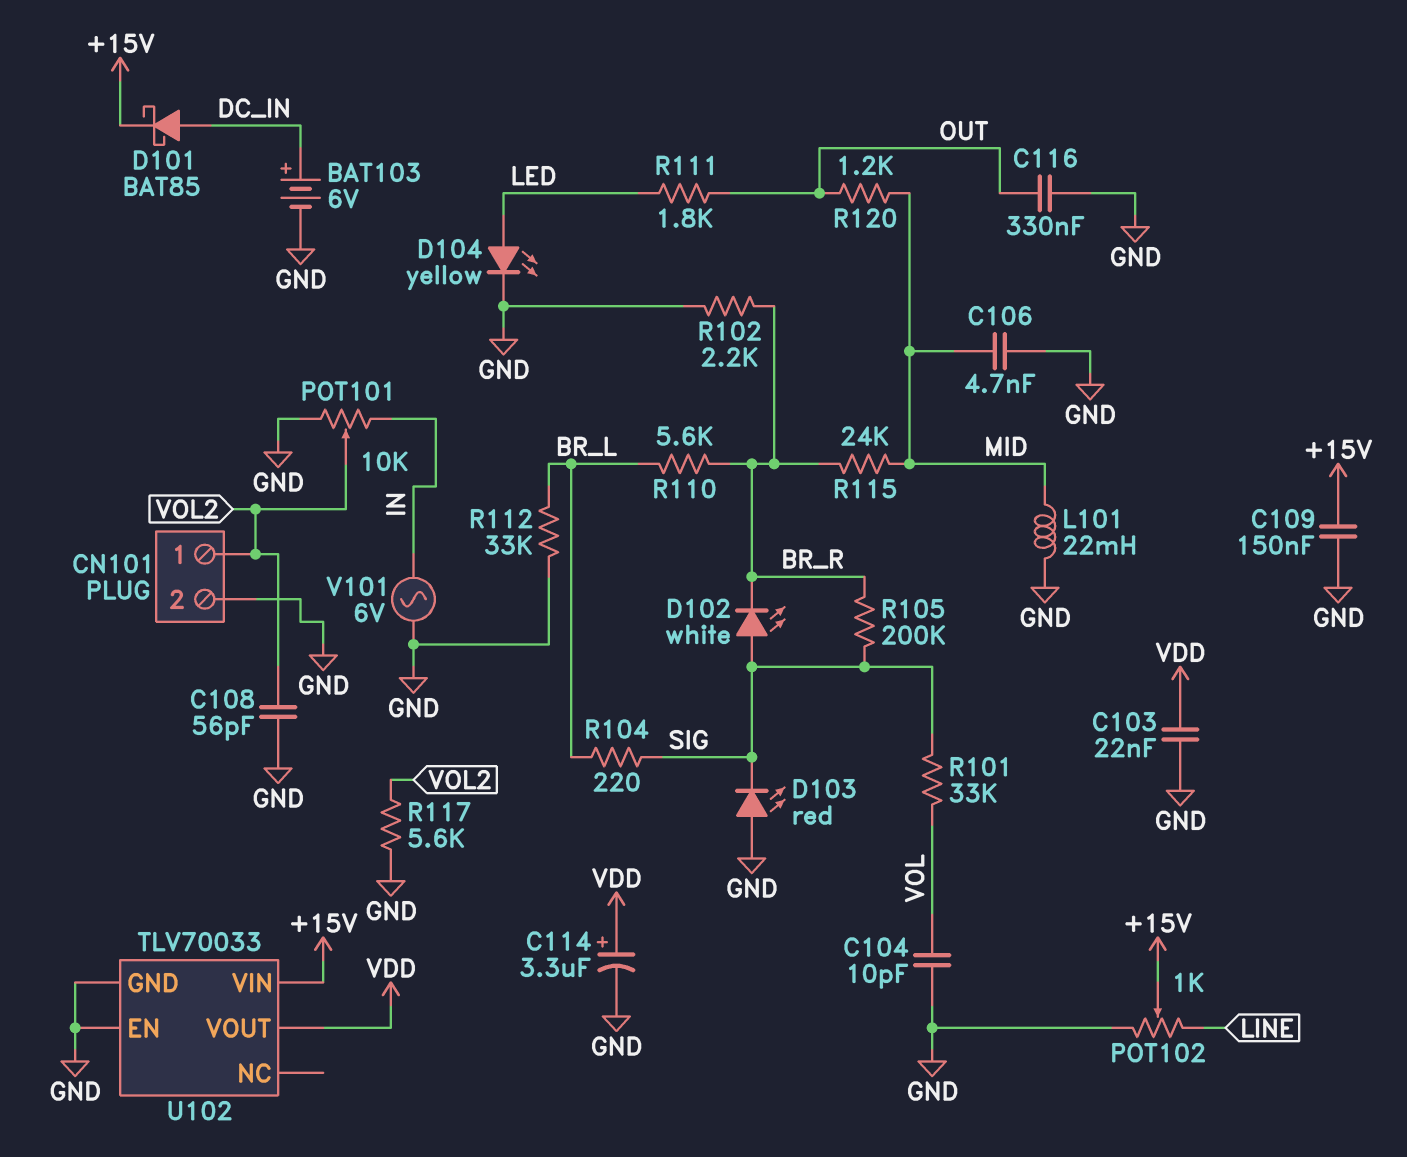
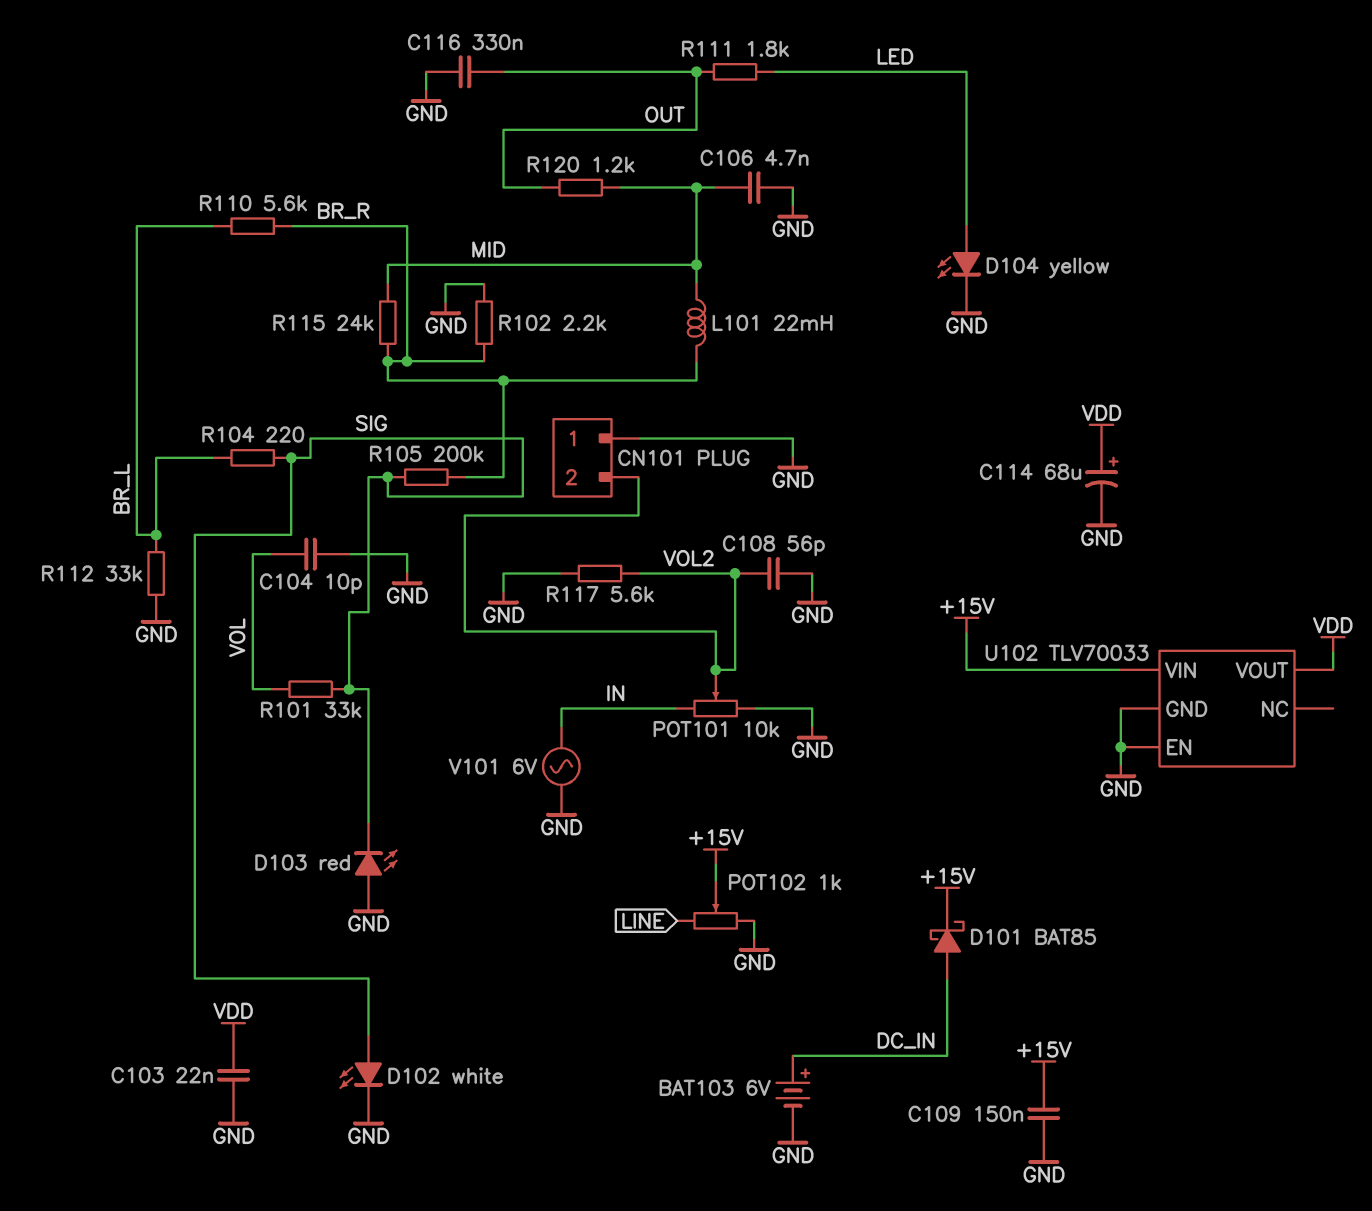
C114: 3.3uF (plus VDD, minus GND) -> 68uF (plus VDD, minus GND)
CN101 pin 1: VOL2 -> GND
CN101 pin 2: GND -> VOL2
D102: LED white (A SIG, K BR_R) -> LED white (A SIG, K GND)
L101: 22mH (GND, MID) -> 22mH (BR_R, MID)

